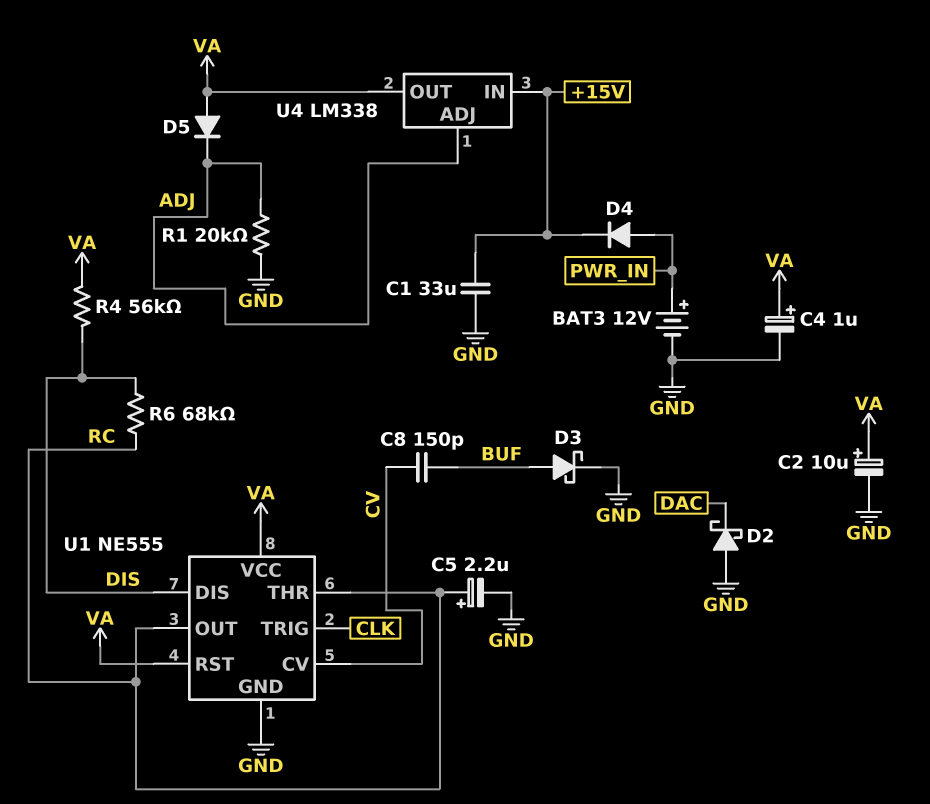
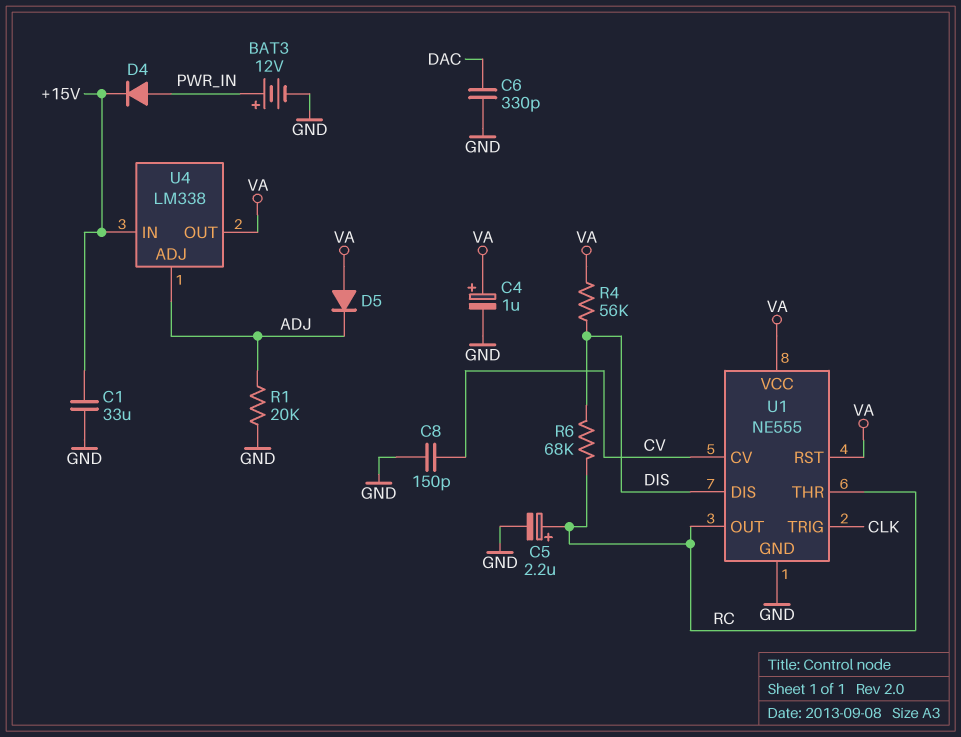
C2: 10uF (plus VA, minus GND) -> none
C6: none -> 330pF (DAC, GND)
C8: 150pF (BUF, CV) -> 150pF (CV, GND)
D2: schottky (A GND, K DAC) -> none
D3: schottky (A BUF, K GND) -> none

